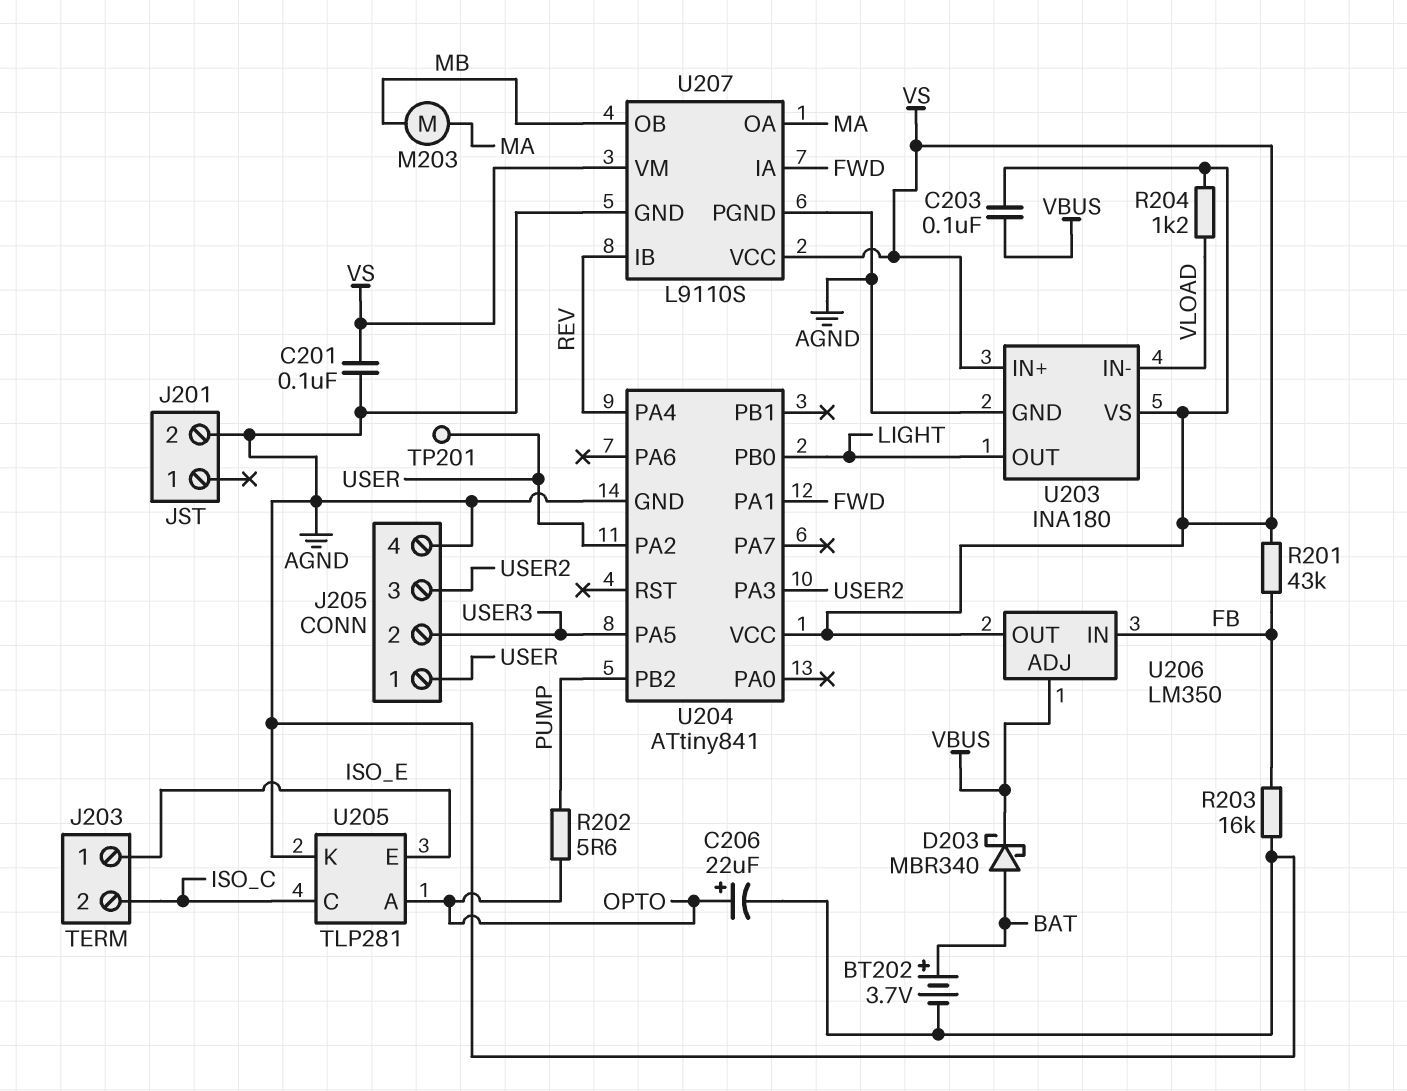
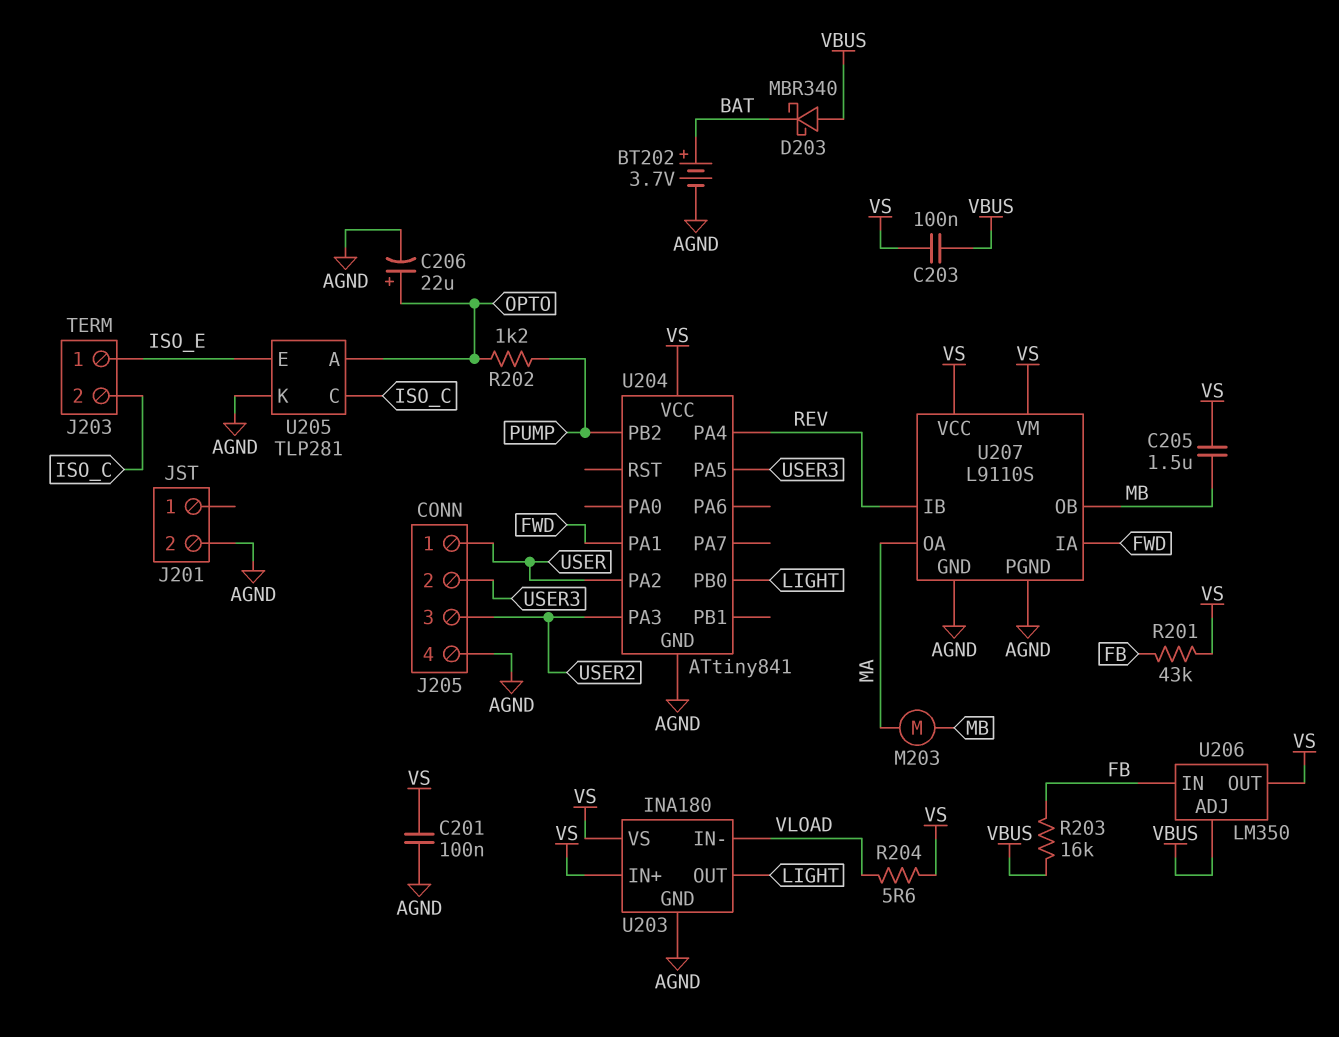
C205: none -> 1.5uF (MB, VS)
D203: schottky MBR340 (A BAT, K VBUS) -> schottky MBR340 (A VBUS, K BAT)
R202: 5.6 (OPTO, PUMP) -> 1.2k (OPTO, PUMP)
R203: 16k (AGND, FB) -> 16k (FB, VBUS)
R204: 1.2k (VLOAD, VS) -> 5.6 (VLOAD, VS)
TP201: test point (USER) -> none

